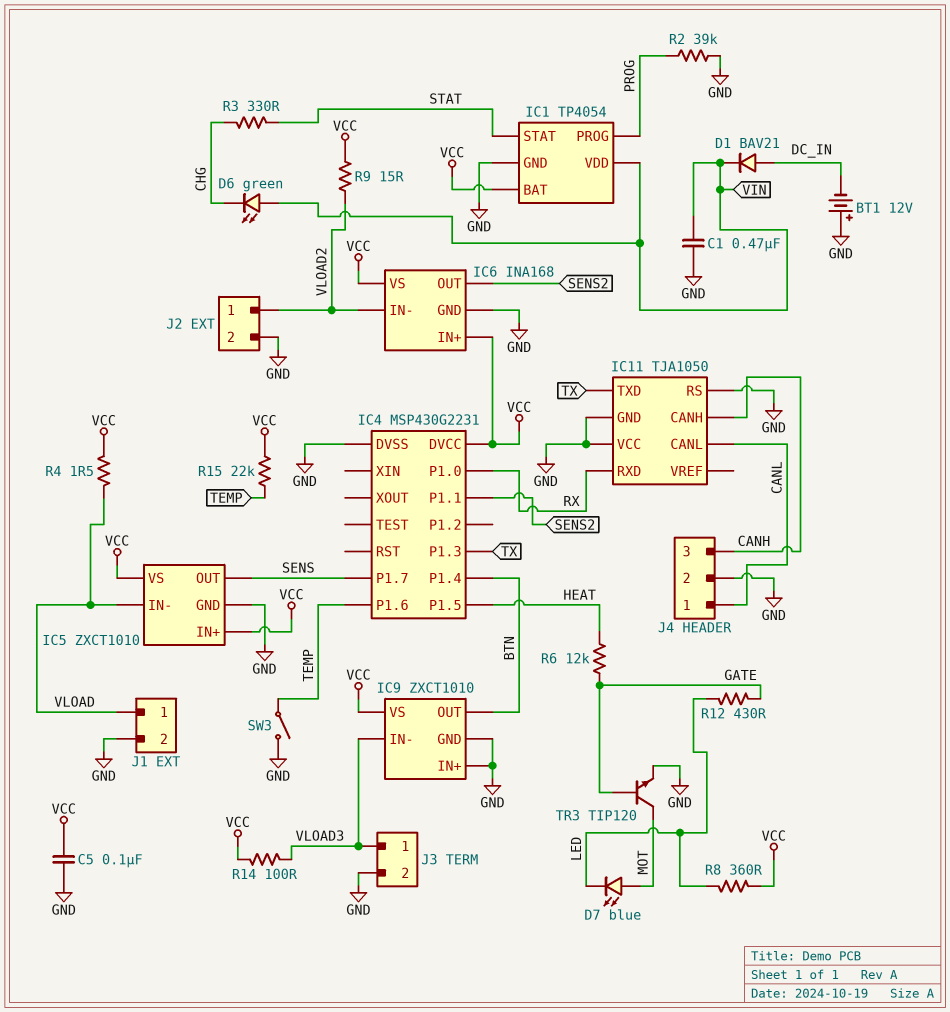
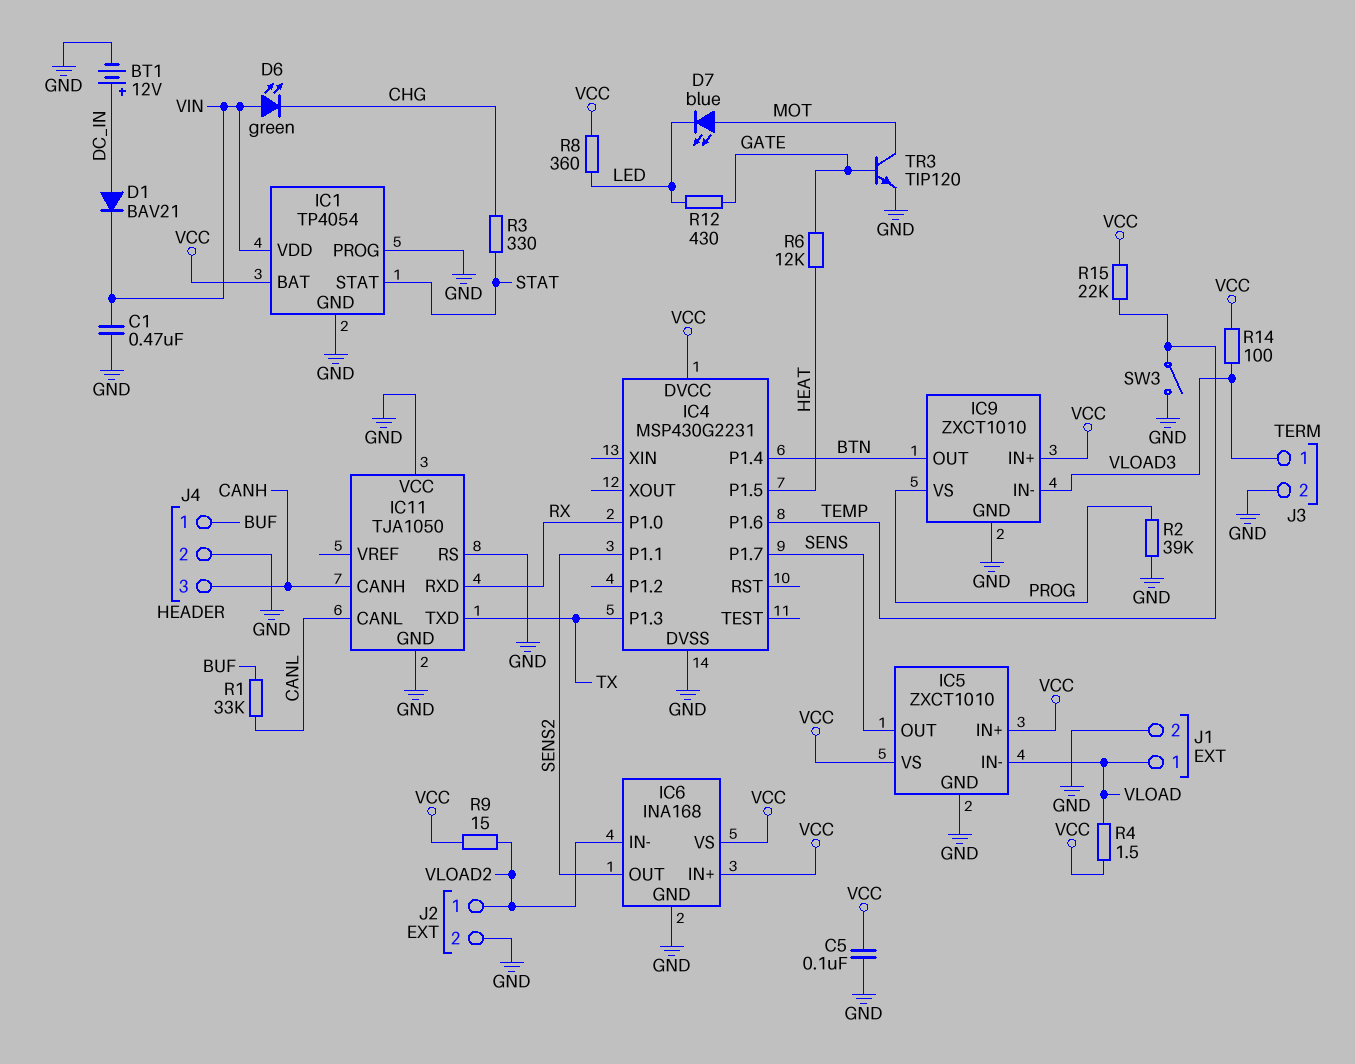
BT1: 12V (plus GND, minus DC_IN) -> 12V (plus DC_IN, minus GND)
IC1 pin PROG: PROG -> GND
IC9 pin IN+: GND -> VCC
IC9 pin VS: VCC -> PROG
J4 pin 1: CANL -> BUF
R1: none -> 33k (BUF, CANL)

